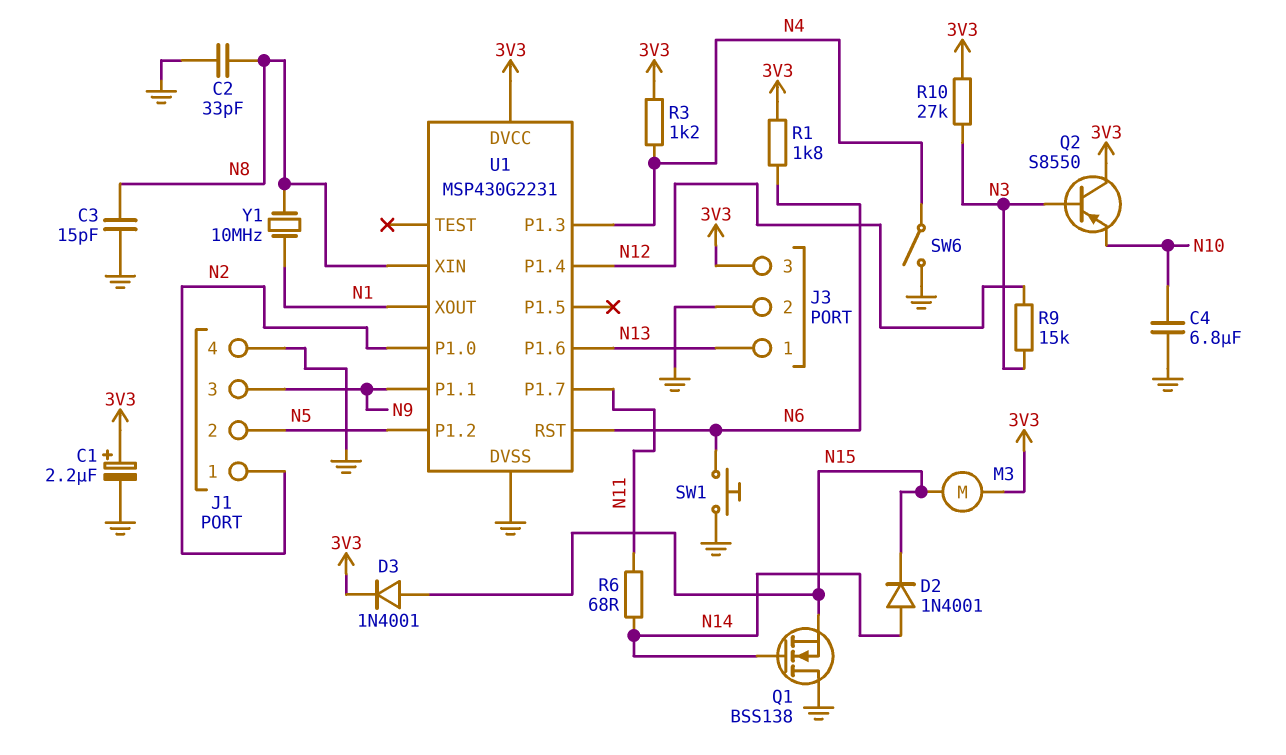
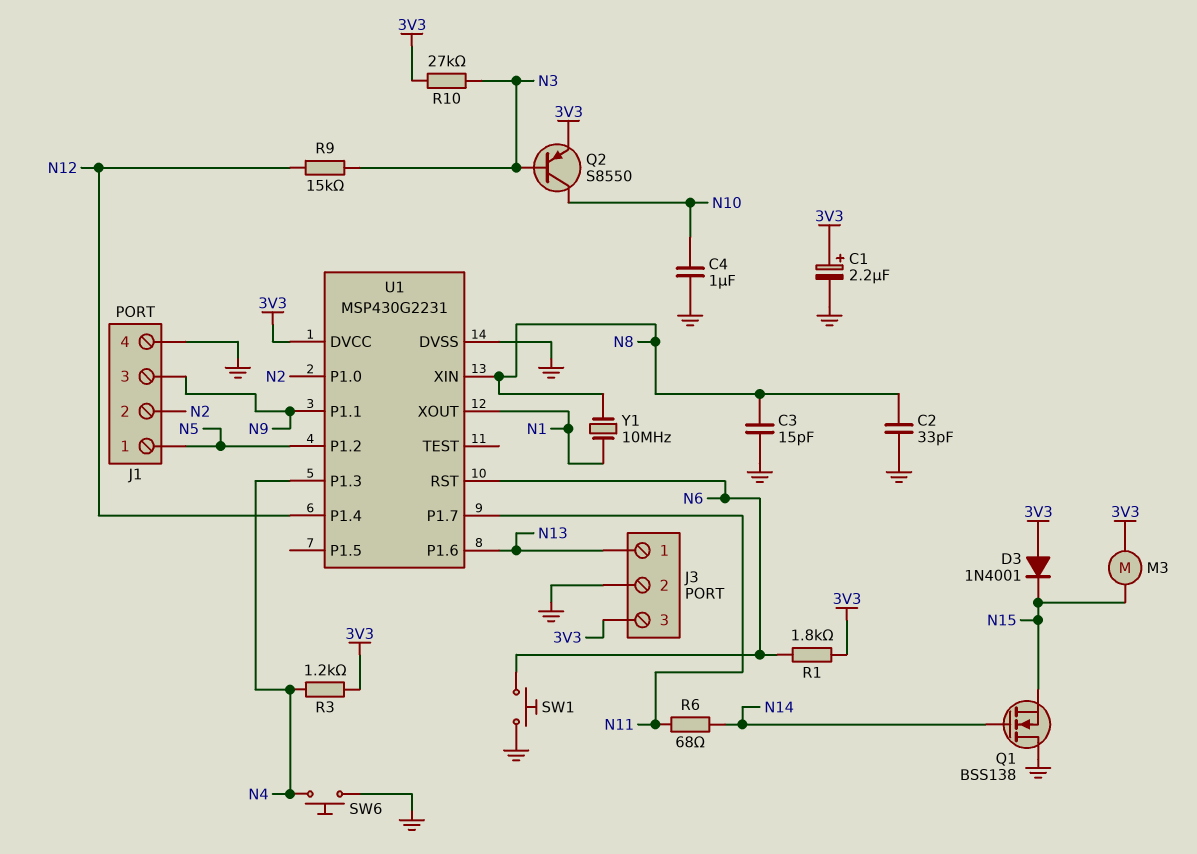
C4: 6.8uF (GND, N10) -> 1uF (GND, N10)
D2: diode 1N4001 (A N14, K N15) -> none
D3: diode 1N4001 (A N15, K 3V3) -> diode 1N4001 (A 3V3, K N15)
J1 pin 1: N2 -> N5
J1 pin 2: N5 -> N2
Q2: PNP S8550 (B N3, C 3V3, E N10) -> PNP S8550 (B N3, C N10, E 3V3)
SW6: switch (GND, N4) -> button (GND, N4)

